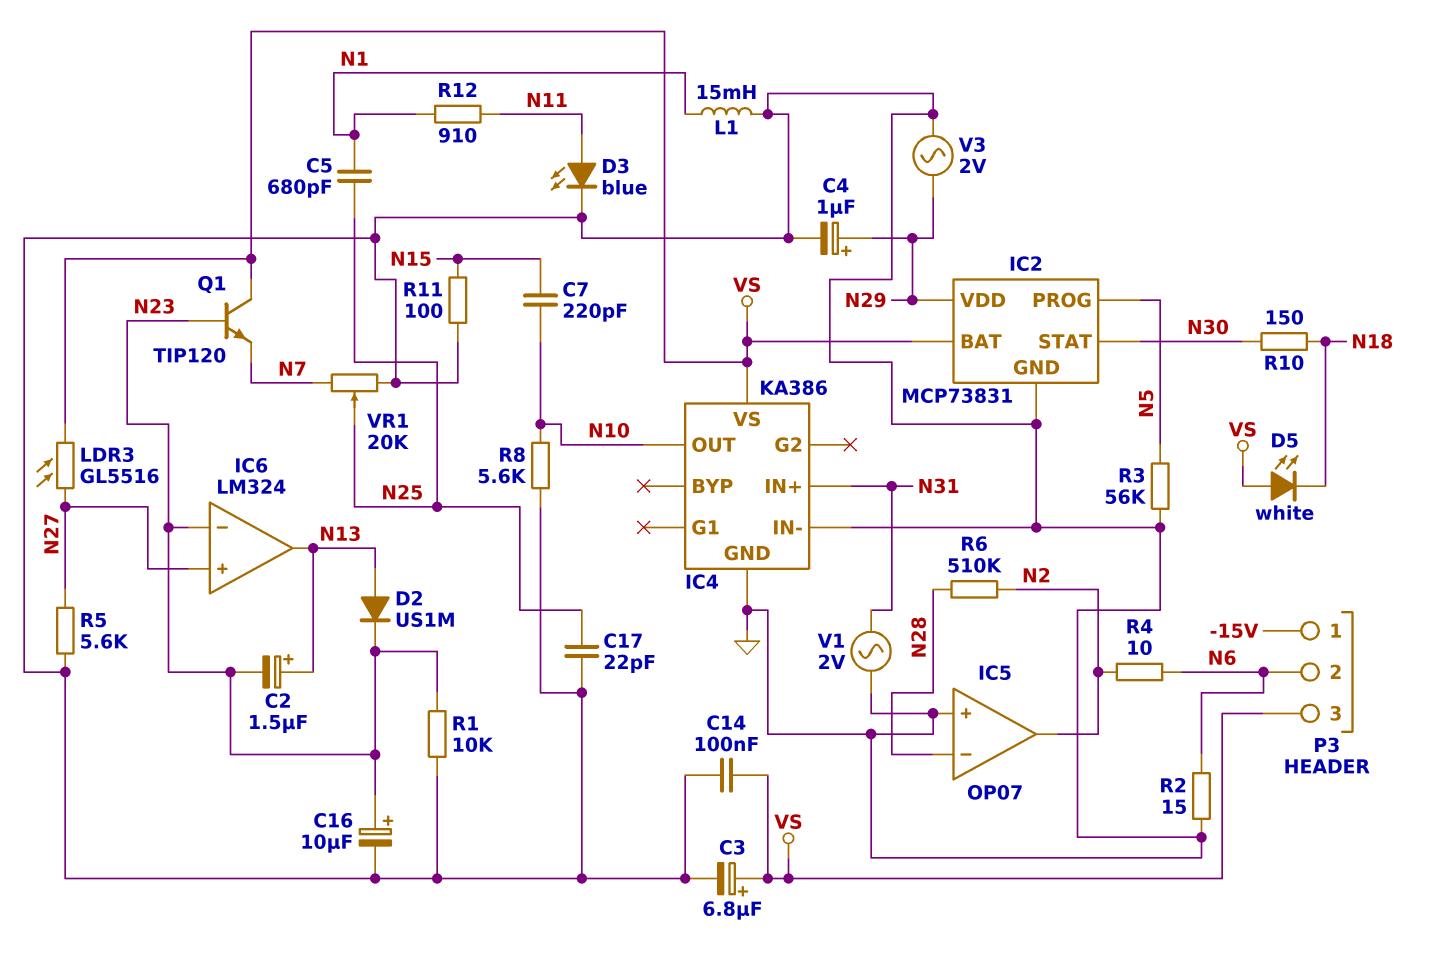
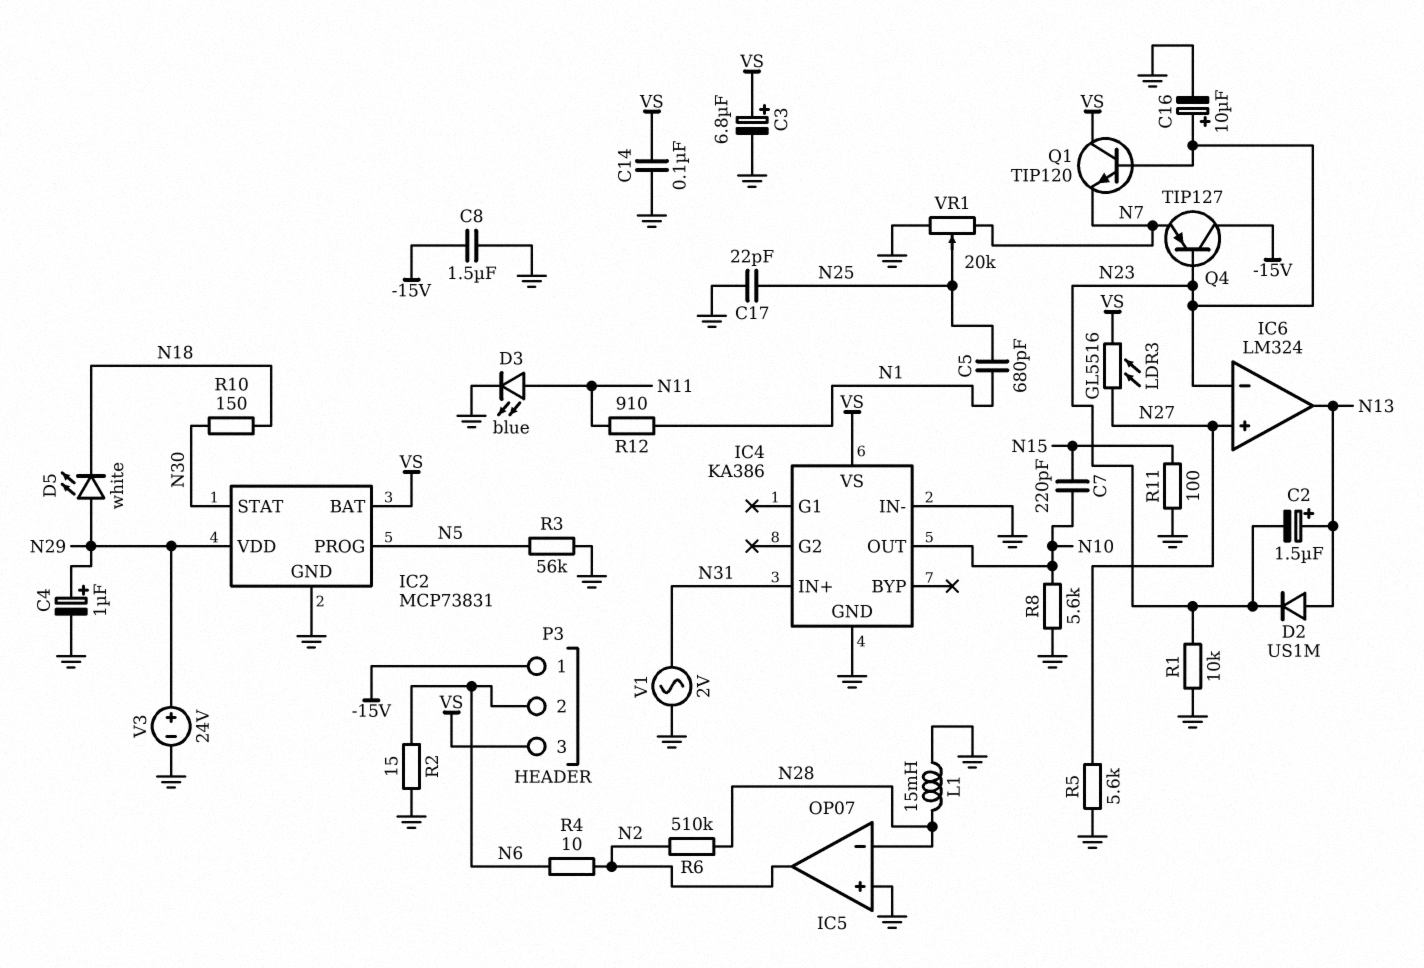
C8: none -> 1.5uF (-15V, GND)
D5: LED white (A VS, K N18) -> LED white (A N29, K N18)
L1: 15mH (GND, N1) -> 15mH (GND, N28)
Q4: none -> PNP TIP127 (B N23, C -15V, E N7)
V3: AC 2V (GND, N29) -> 24V (plus N29, minus GND)

